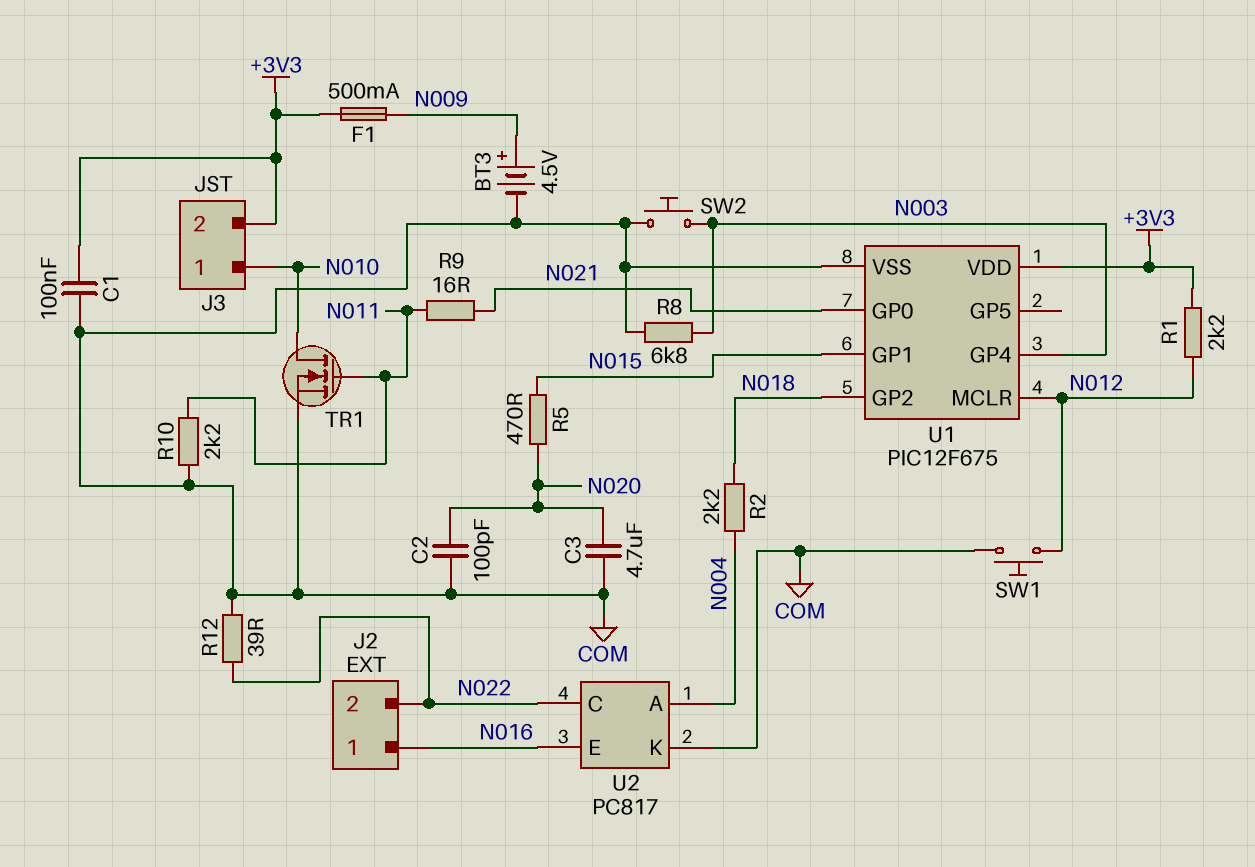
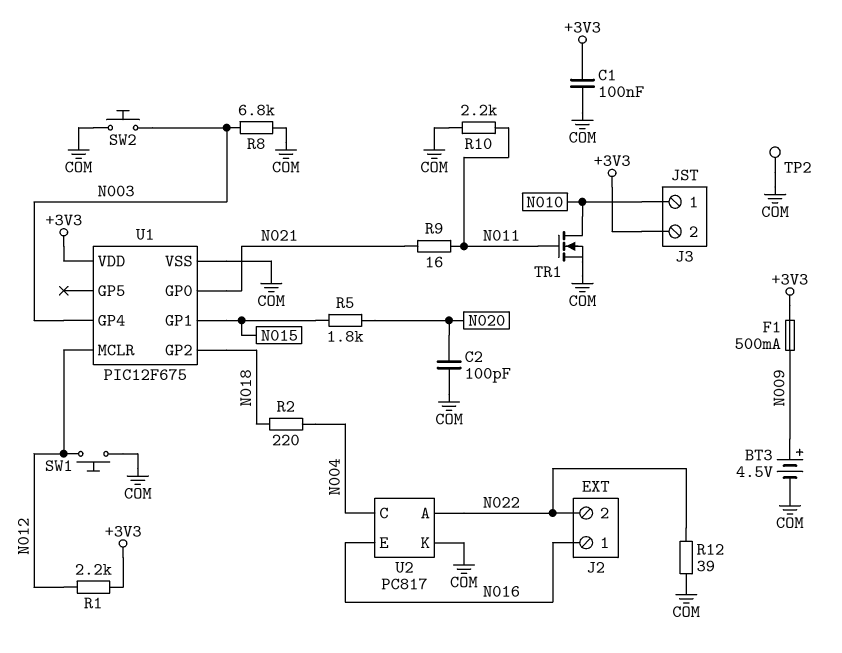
C3: 4.7uF (COM, N020) -> none
R2: 2.2k (N004, N018) -> 220 (N004, N018)
R5: 470 (N015, N020) -> 1.8k (N015, N020)
TP2: none -> test point (COM)
U2 pin A: N004 -> N022
U2 pin C: N022 -> N004

